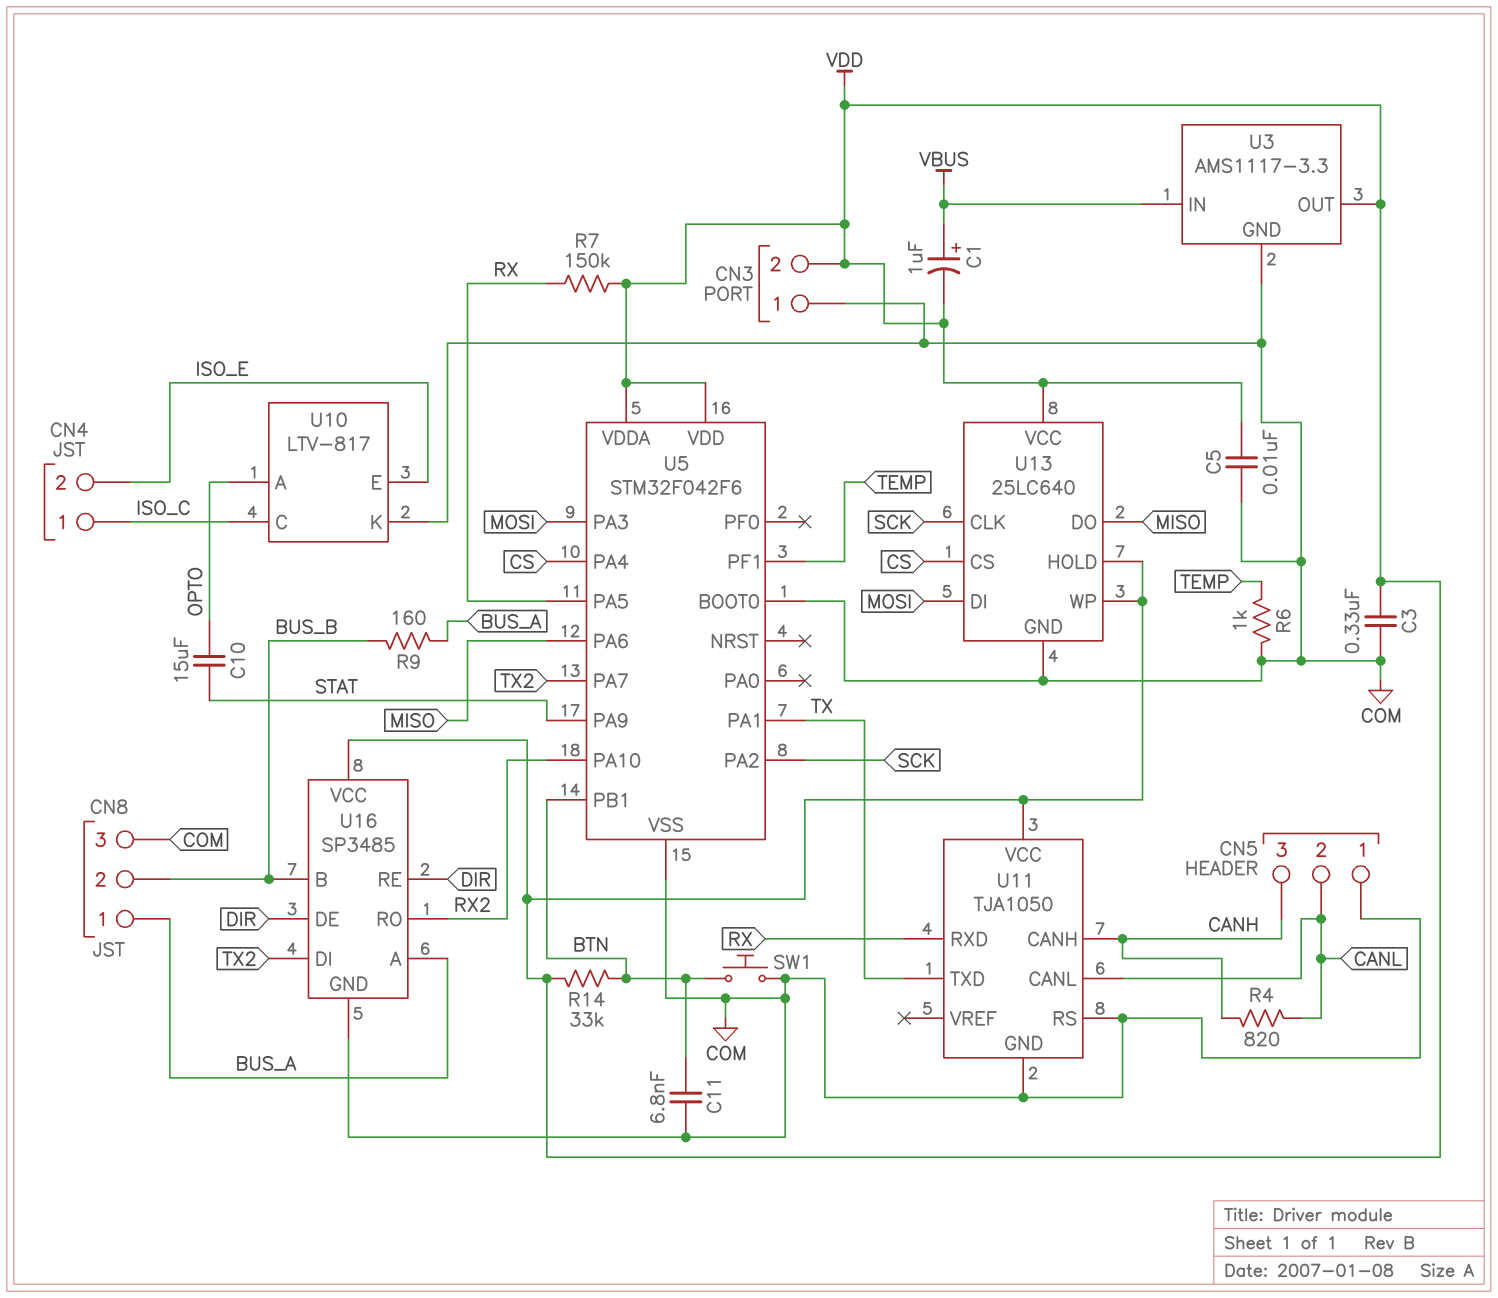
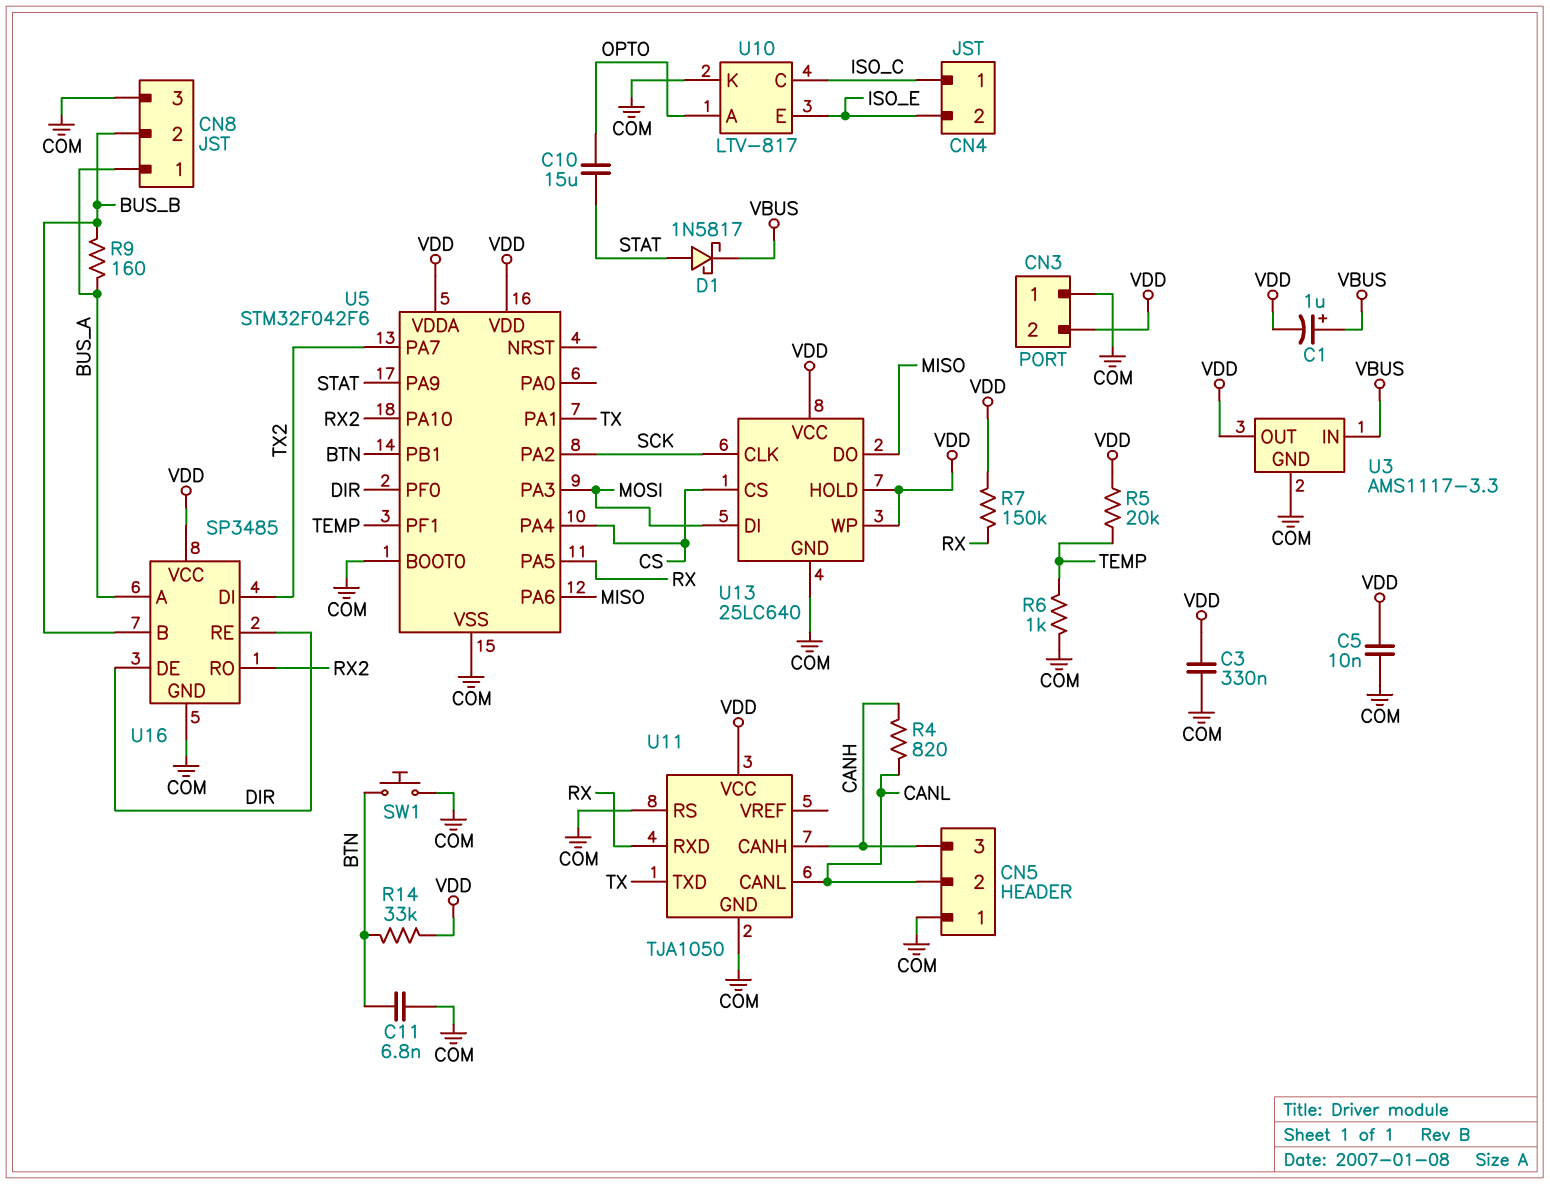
D1: none -> schottky 1N5817 (A STAT, K VBUS)
R5: none -> 20k (TEMP, VDD)
U5 pin PF0: none -> DIR

